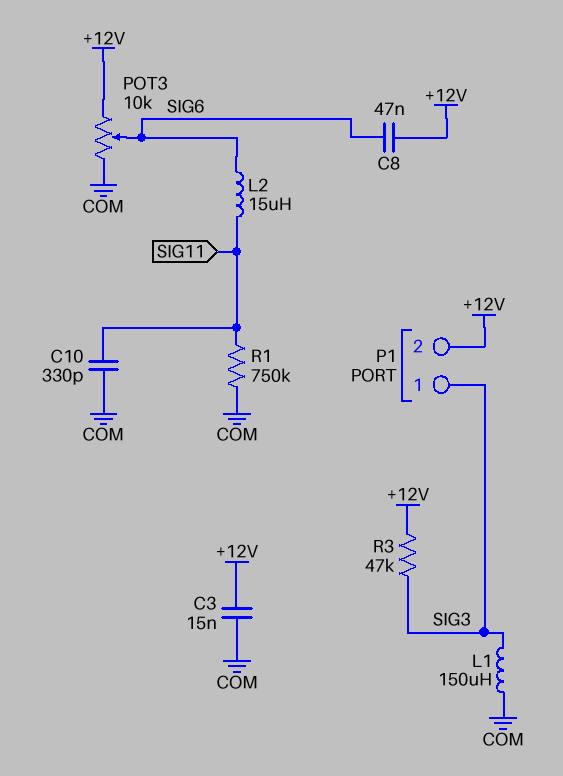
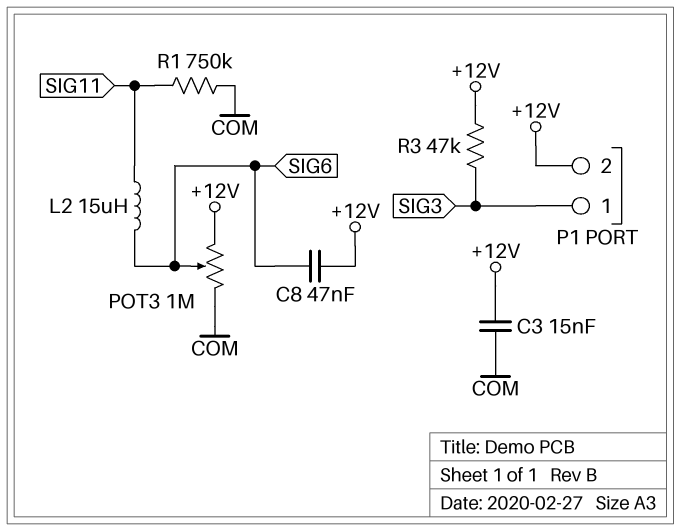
C10: 330pF (COM, SIG11) -> none
L1: 150uH (COM, SIG3) -> none
POT3: 10k (+12V, COM, wiper SIG6) -> 1M (+12V, COM, wiper SIG6)

